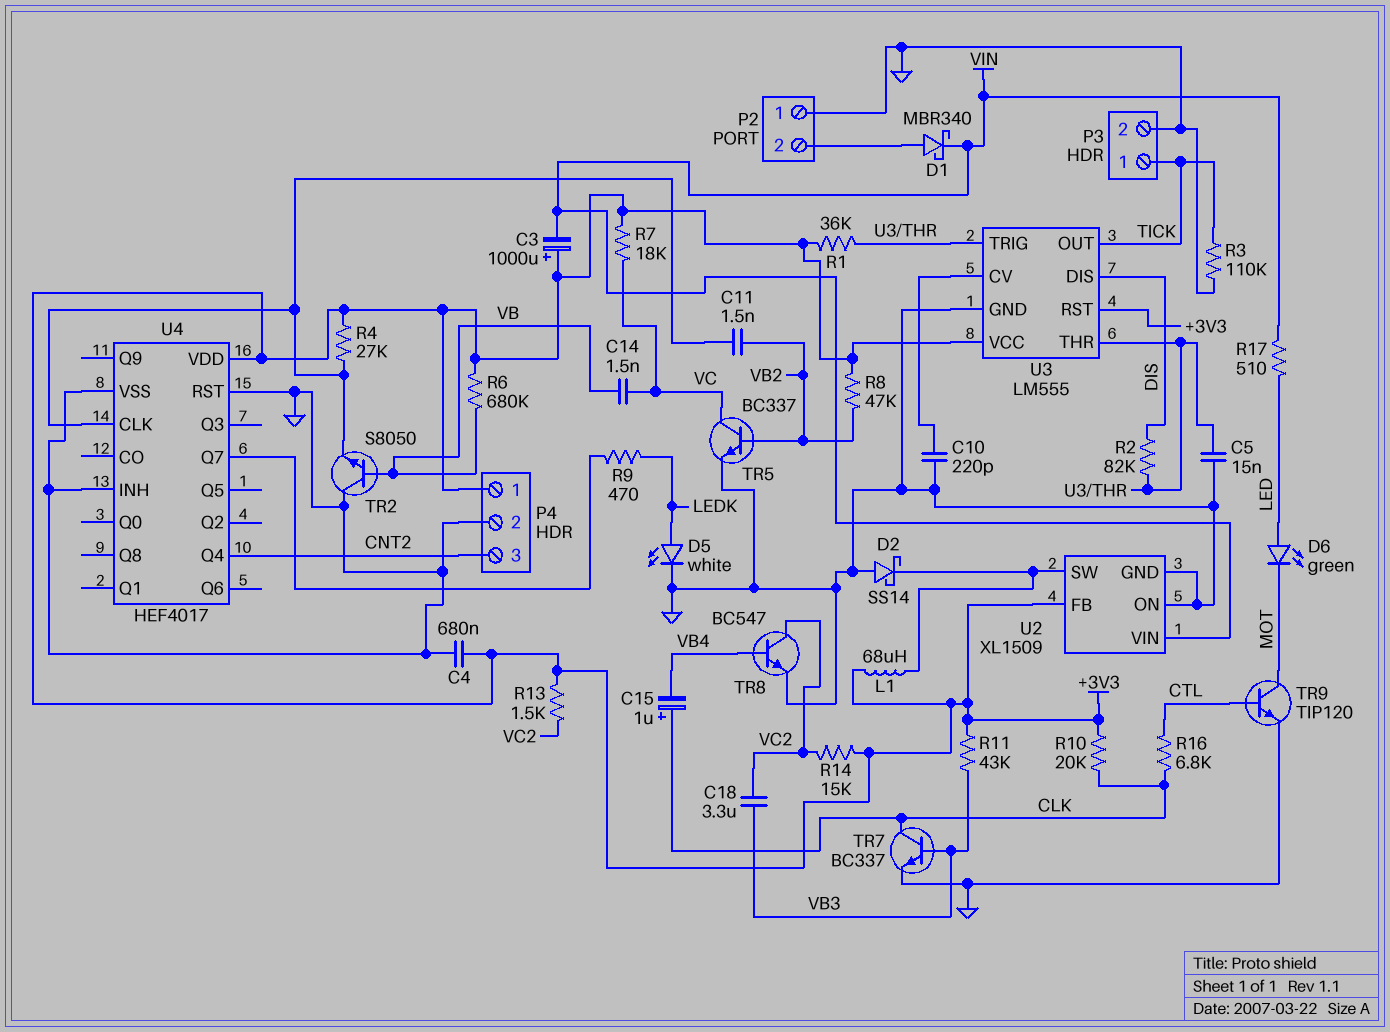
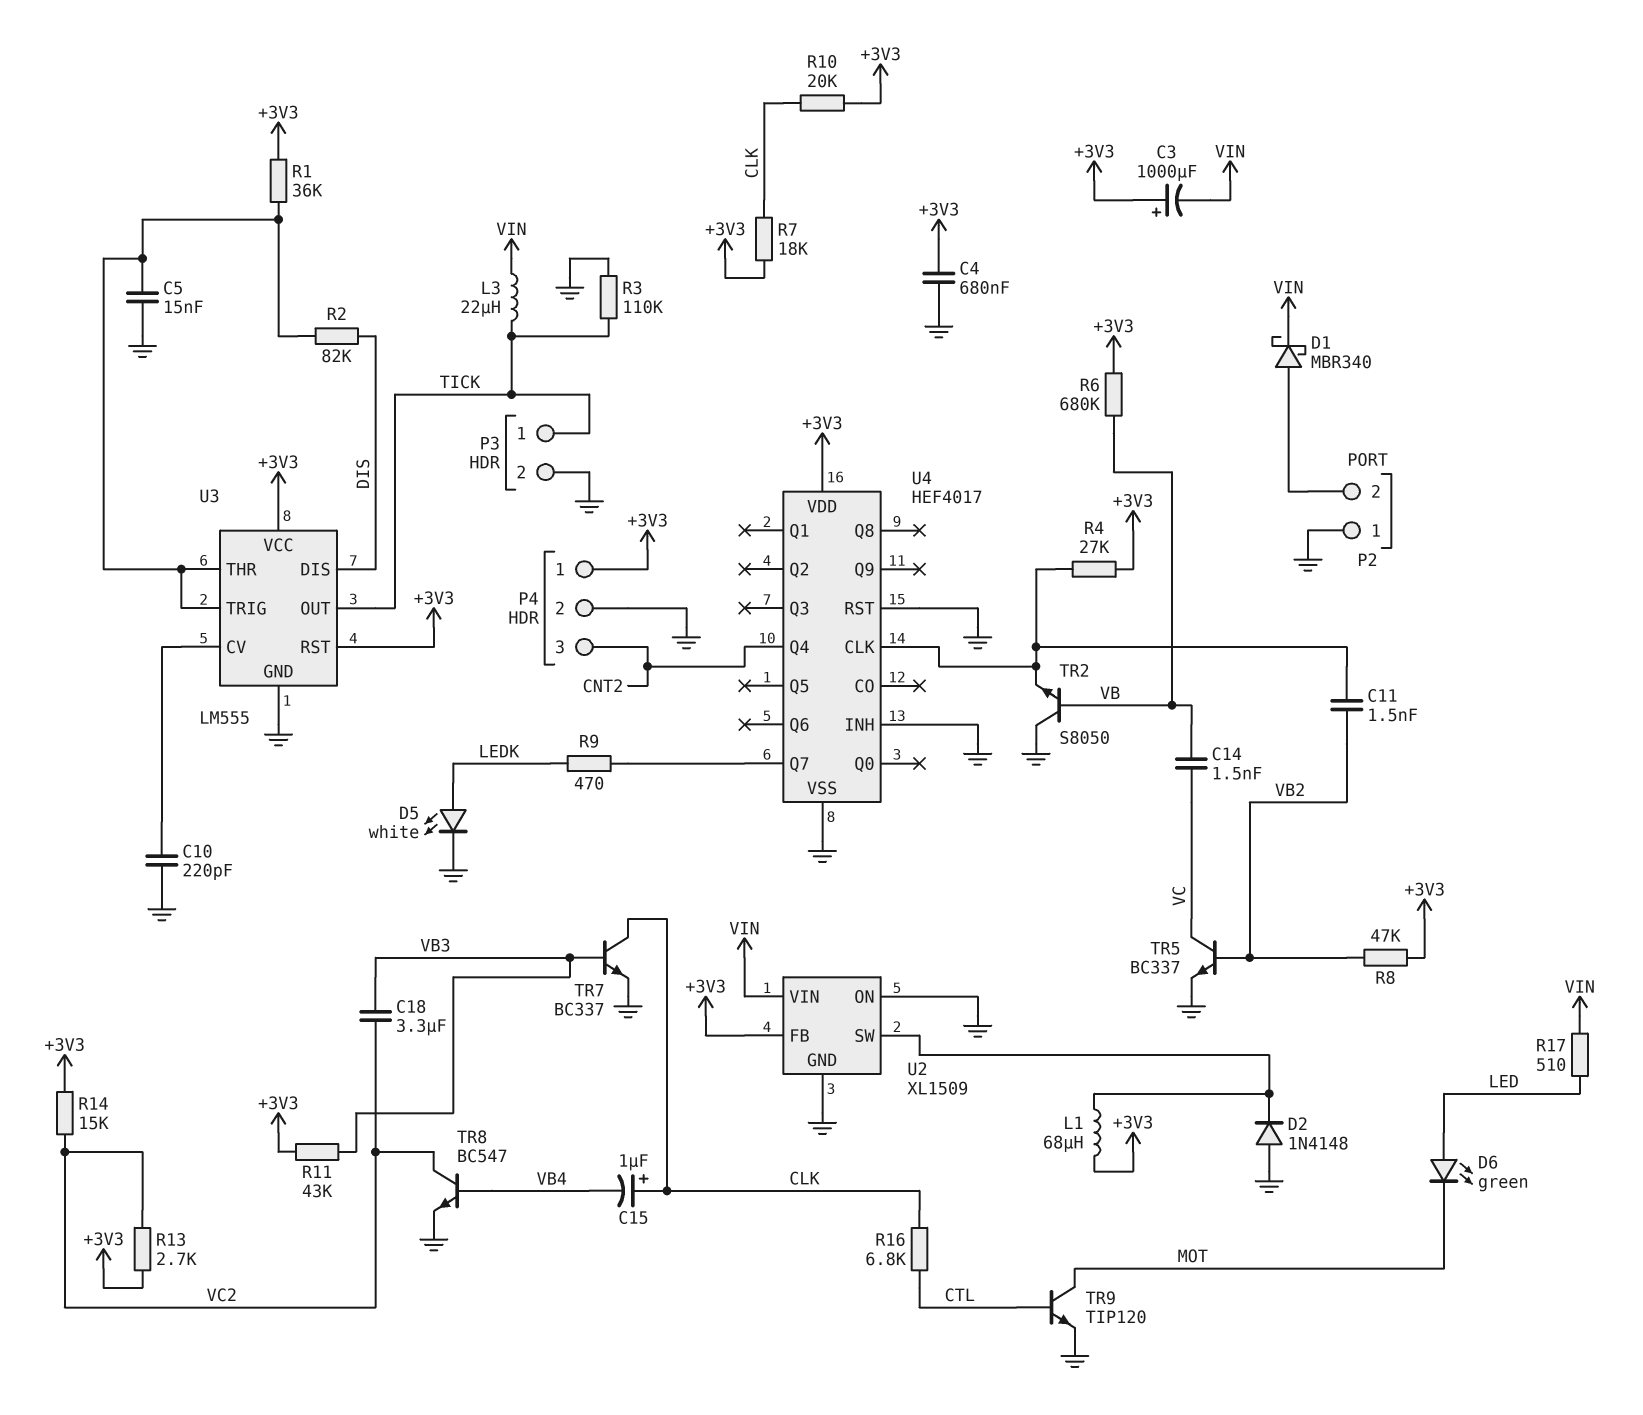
D2: schottky SS14 (A GND, K U2/SW) -> diode 1N4148 (A GND, K U2/SW)
L3: none -> 22uH (TICK, VIN)
R7: 18k (+3V3, VC) -> 18k (+3V3, CLK)
R13: 1.5k (+3V3, VC2) -> 2.7k (+3V3, VC2)

